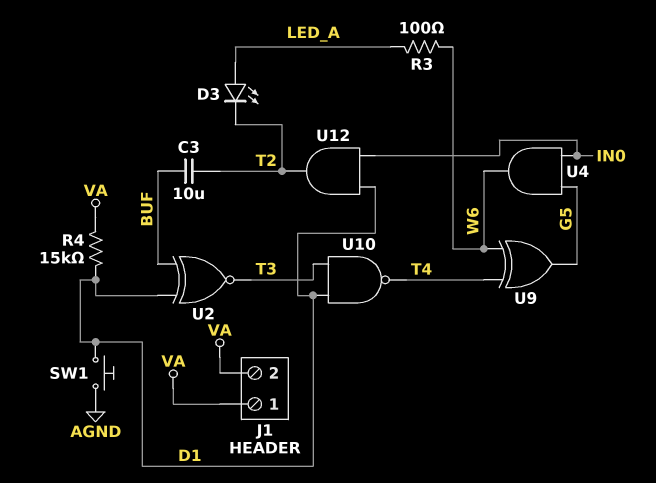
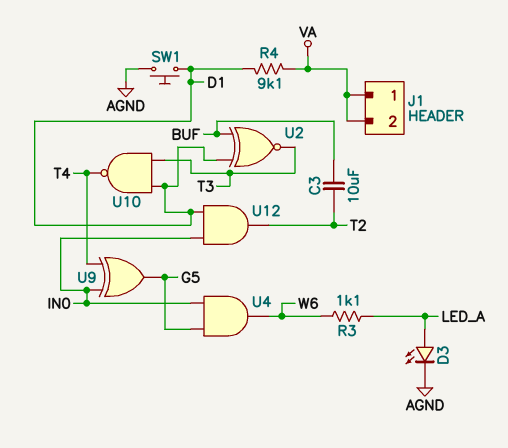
D3: LED (A LED_A, K T2) -> LED (A LED_A, K AGND)
R3: 100 (LED_A, W6) -> 1.1k (LED_A, W6)
R4: 15k (D1, VA) -> 9.1k (D1, VA)
U9: XOR (in T4, in W6, out G5) -> XOR (in IN0, in T4, out G5)

